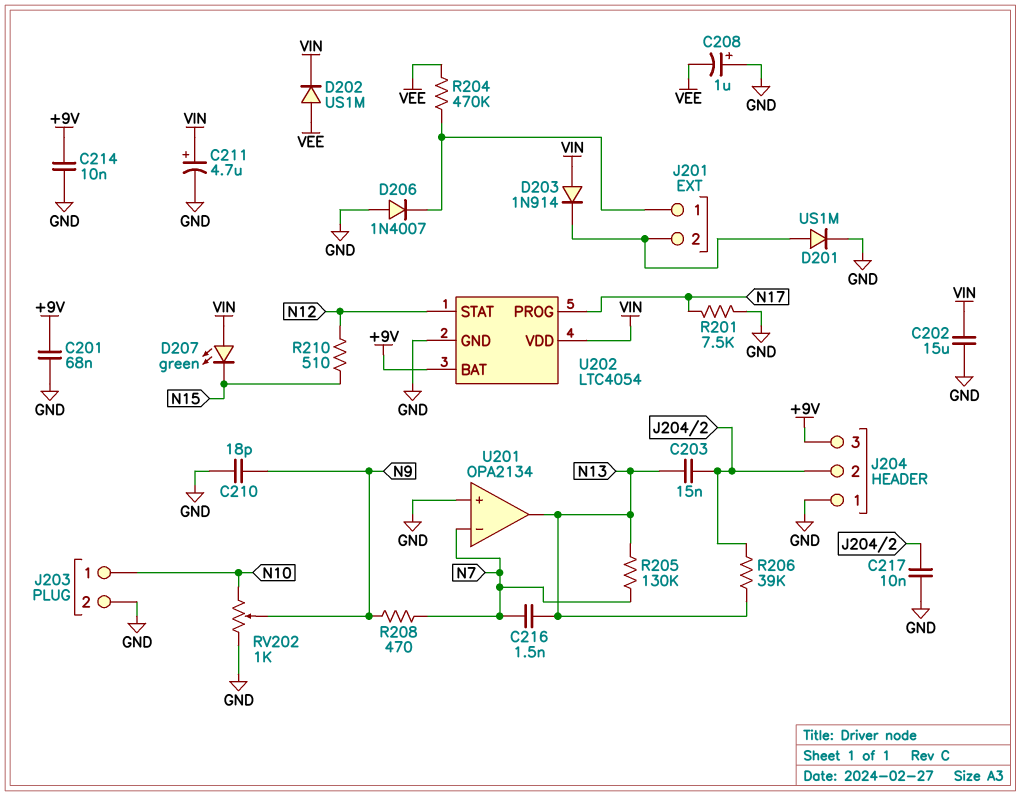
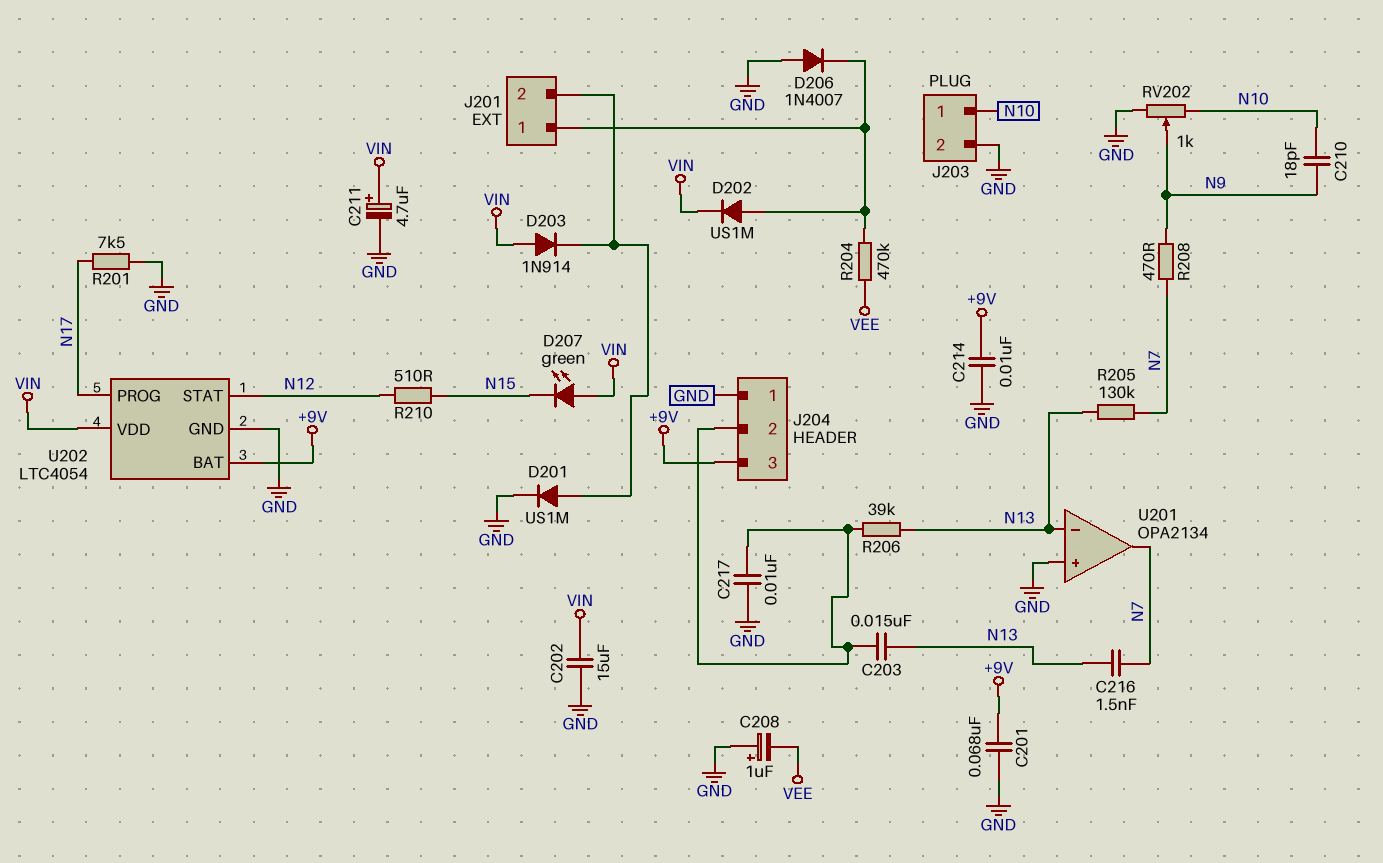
C210: 18pF (GND, N9) -> 18pF (N9, N10)
D202: diode US1M (A VEE, K VIN) -> diode US1M (A J201/1, K VIN)
U201 pin in-: N7 -> N13
U201 pin out: N13 -> N7

